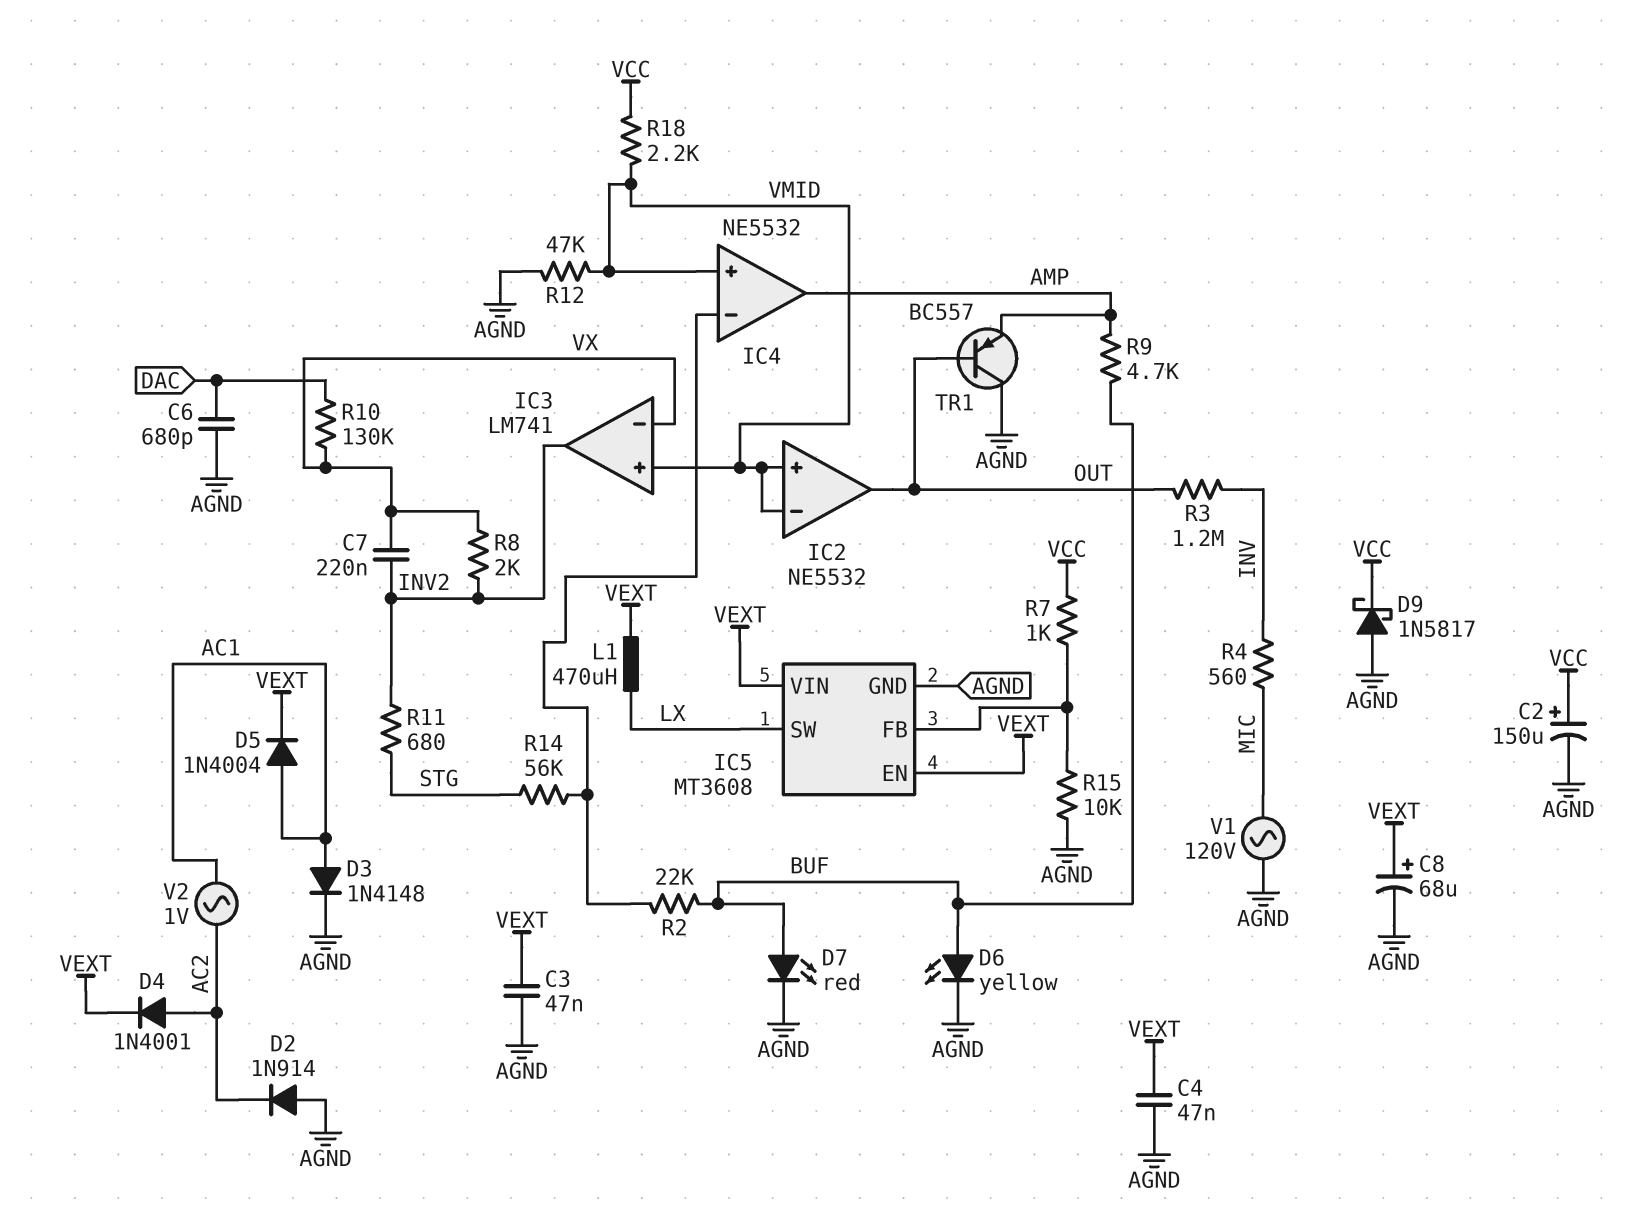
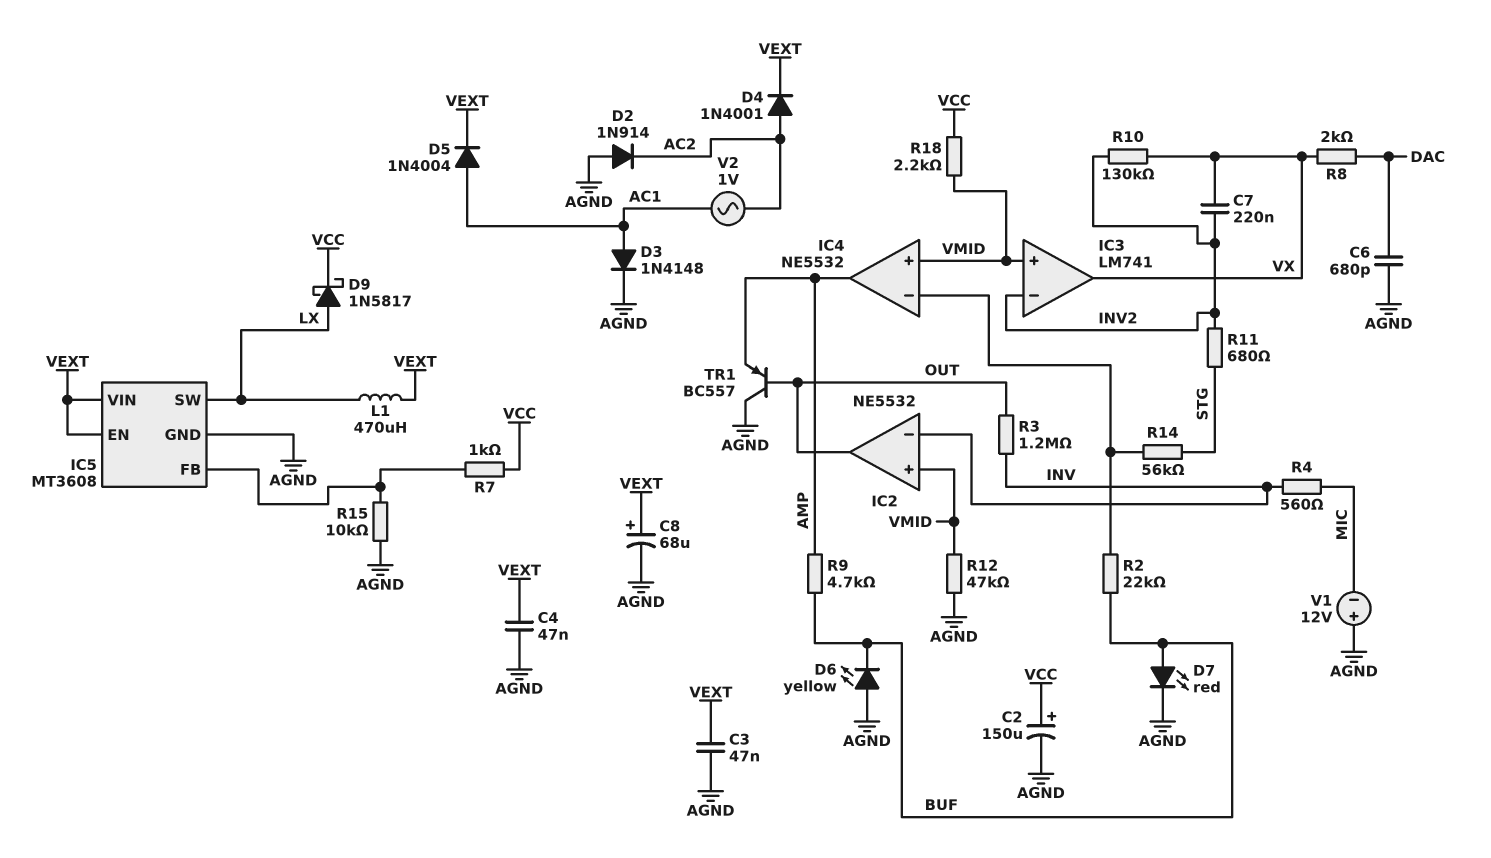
D6: LED yellow (A BUF, K AGND) -> LED yellow (A AGND, K BUF)
D9: schottky 1N5817 (A AGND, K VCC) -> schottky 1N5817 (A LX, K VCC)
IC2 pin in-: VMID -> INV
IC3 pin in-: VX -> INV2
IC3 pin out: INV2 -> VX
R8: 2k (INV2, VX) -> 2k (DAC, VX)
R10: 130k (DAC, VX) -> 130k (INV2, VX)
V1: AC 120V (AGND, MIC) -> 12V (plus AGND, minus MIC)

